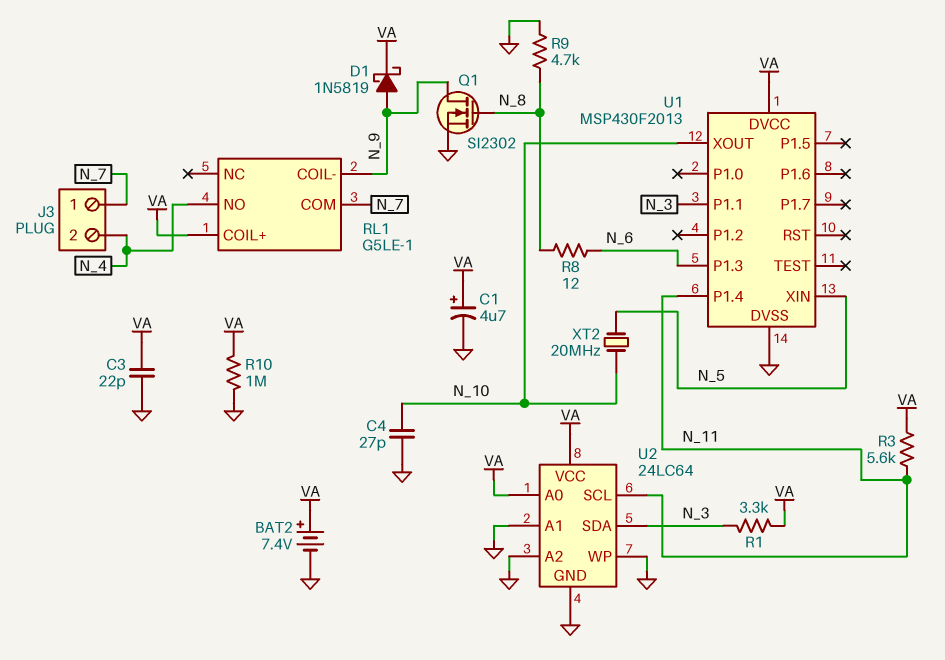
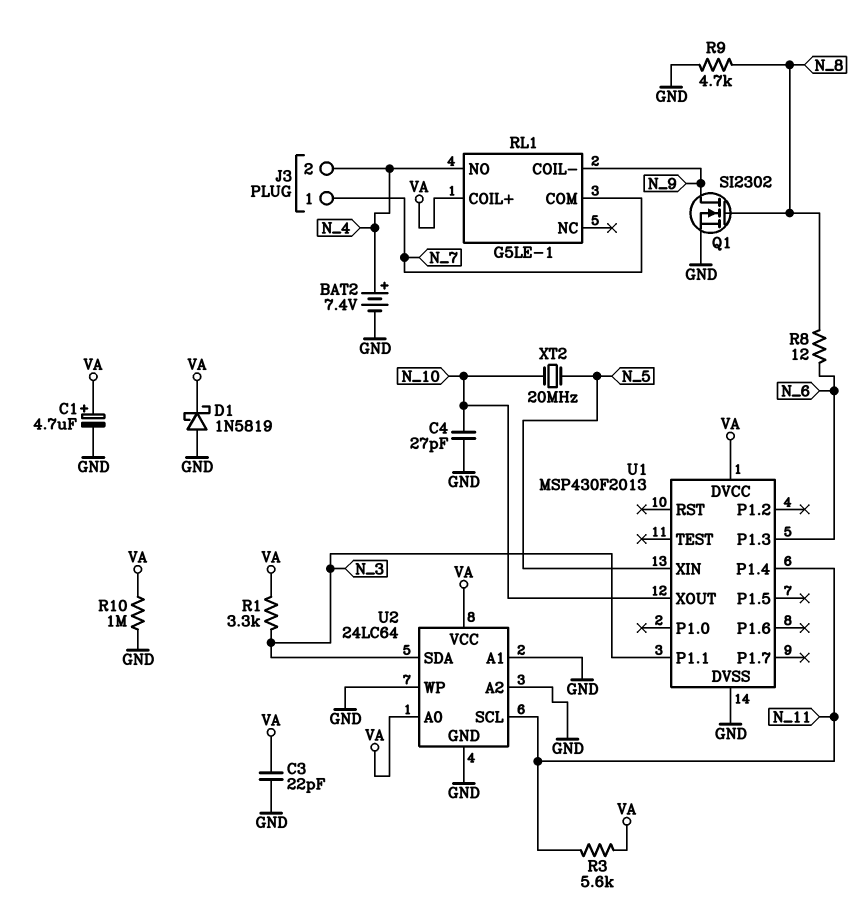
BAT2: 7.4V (plus VA, minus GND) -> 7.4V (plus N_4, minus GND)
D1: schottky 1N5819 (A N_9, K VA) -> schottky 1N5819 (A GND, K VA)

